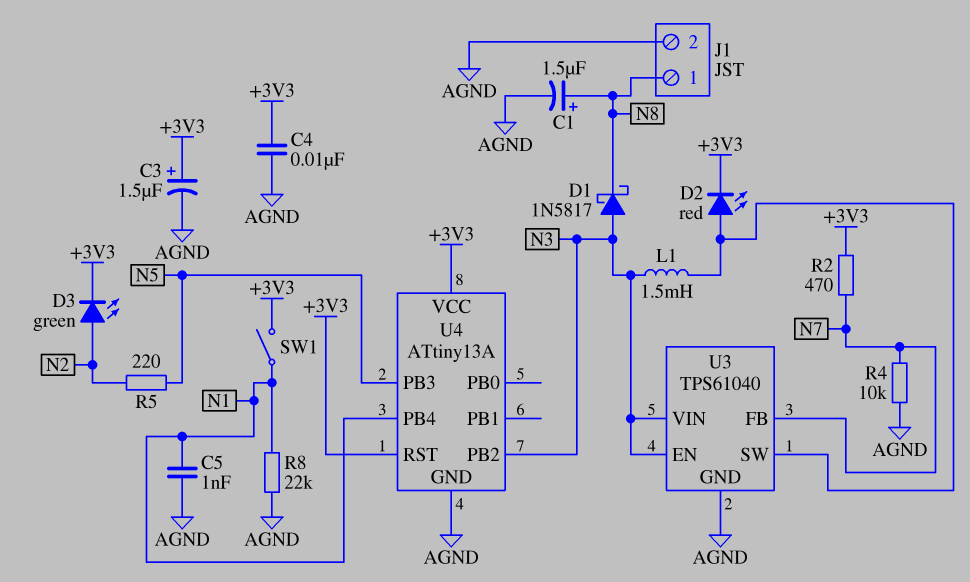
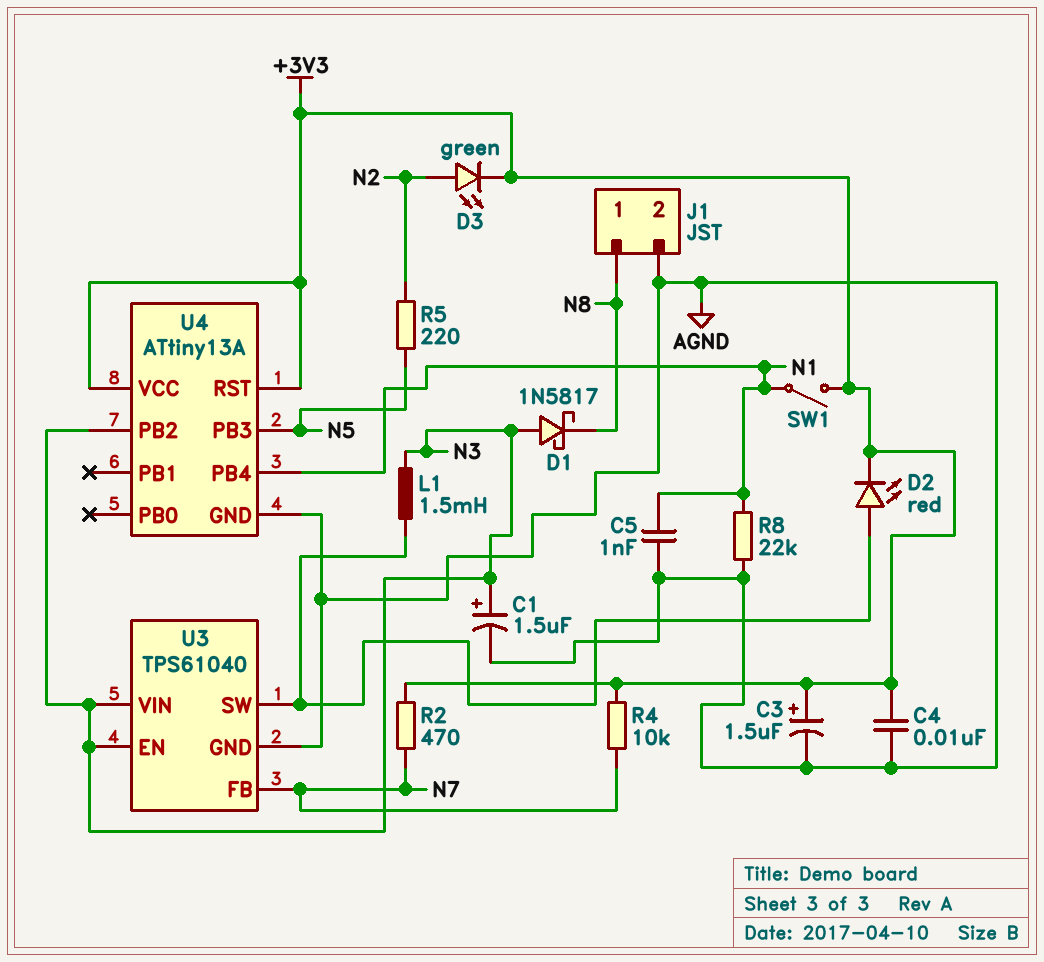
C1: 1.5uF (plus N8, minus AGND) -> 1.5uF (plus N3, minus AGND)
R4: 10k (AGND, N7) -> 10k (+3V3, N7)

